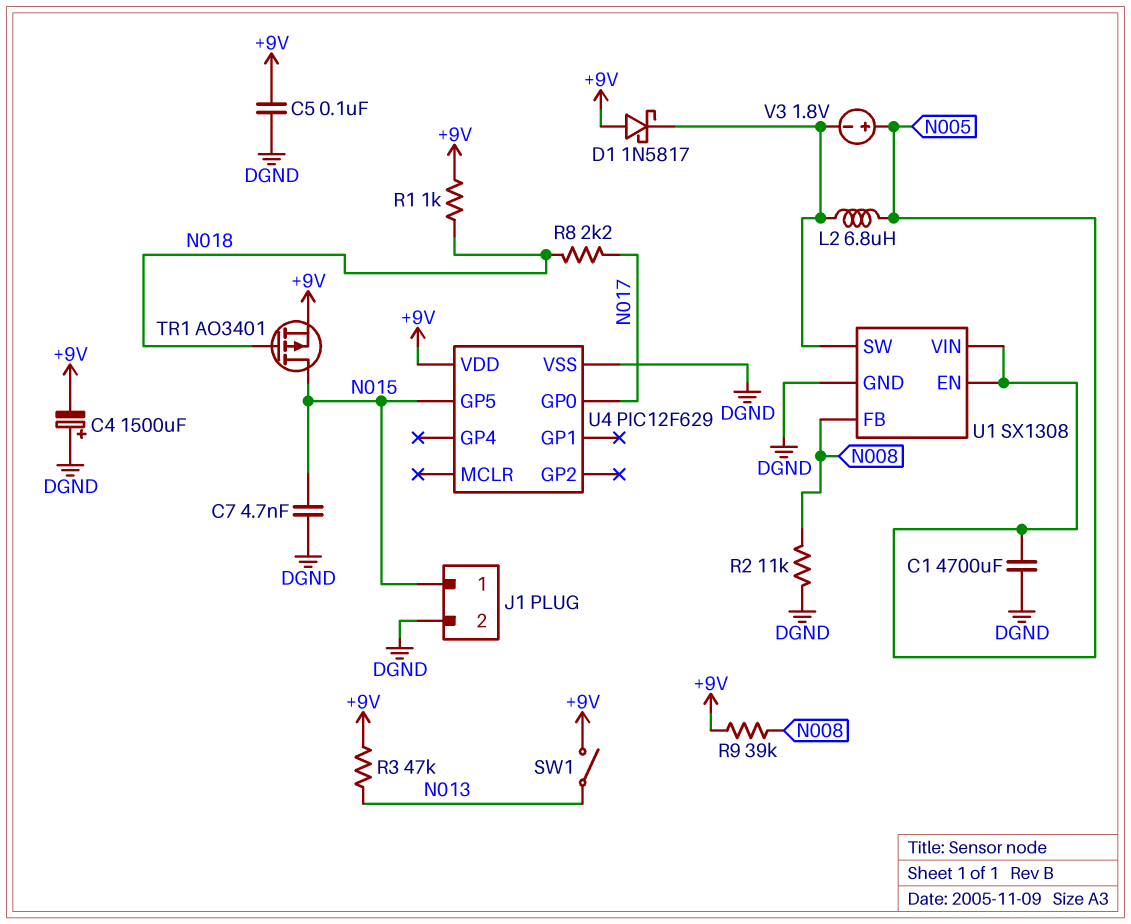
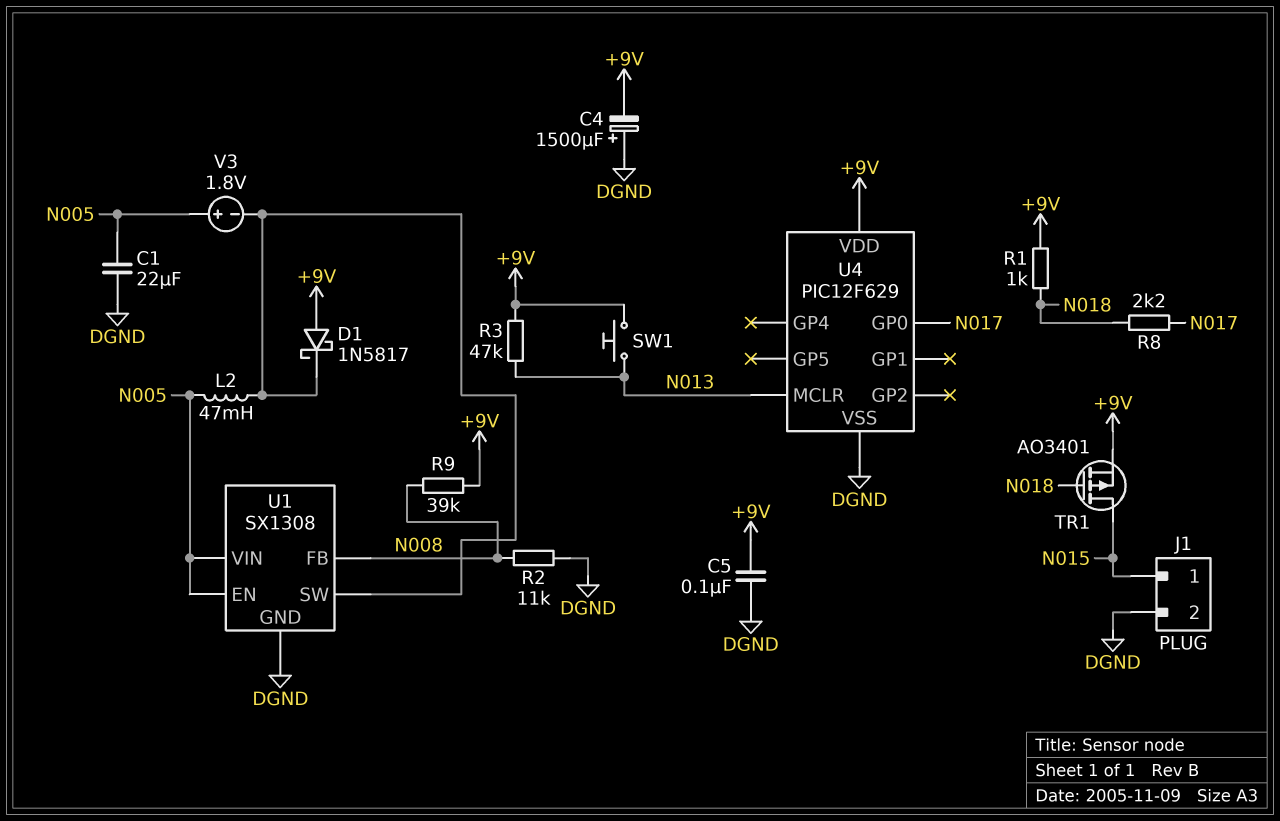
C1: 4700uF (DGND, N005) -> 22uF (DGND, N005)
C7: 4.7nF (DGND, N015) -> none
L2: 6.8uH (N005, U1/SW) -> 47mH (N005, U1/SW)
SW1: switch (+9V, N013) -> button (+9V, N013)
U4 pin GP5: N015 -> none
U4 pin MCLR: none -> N013

